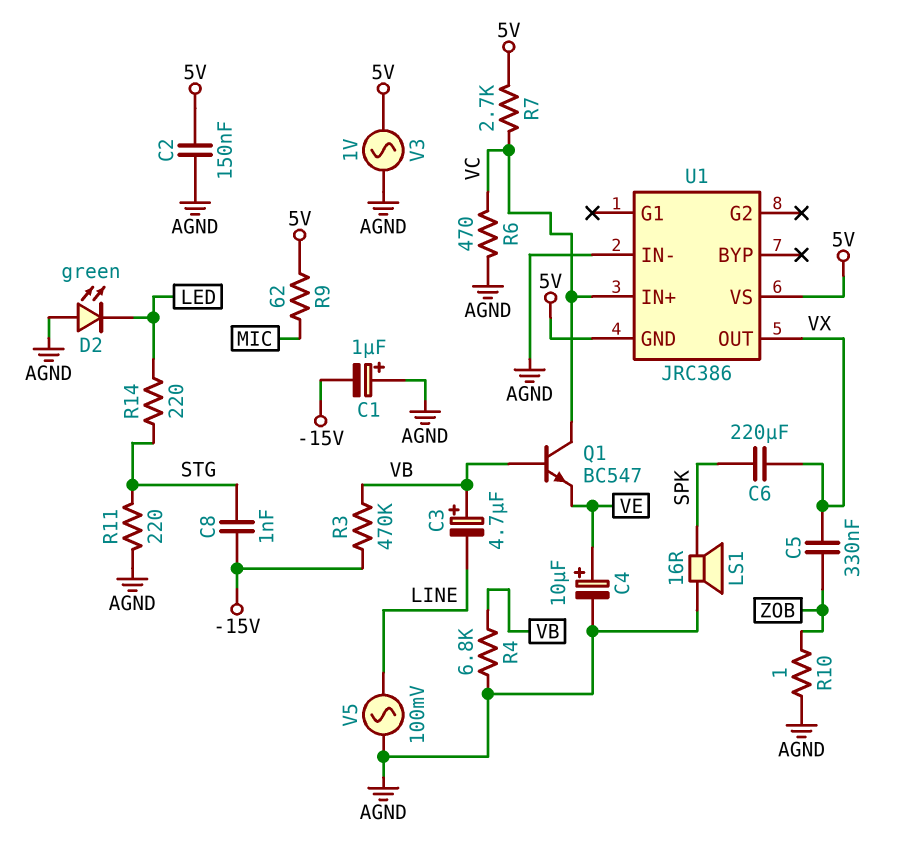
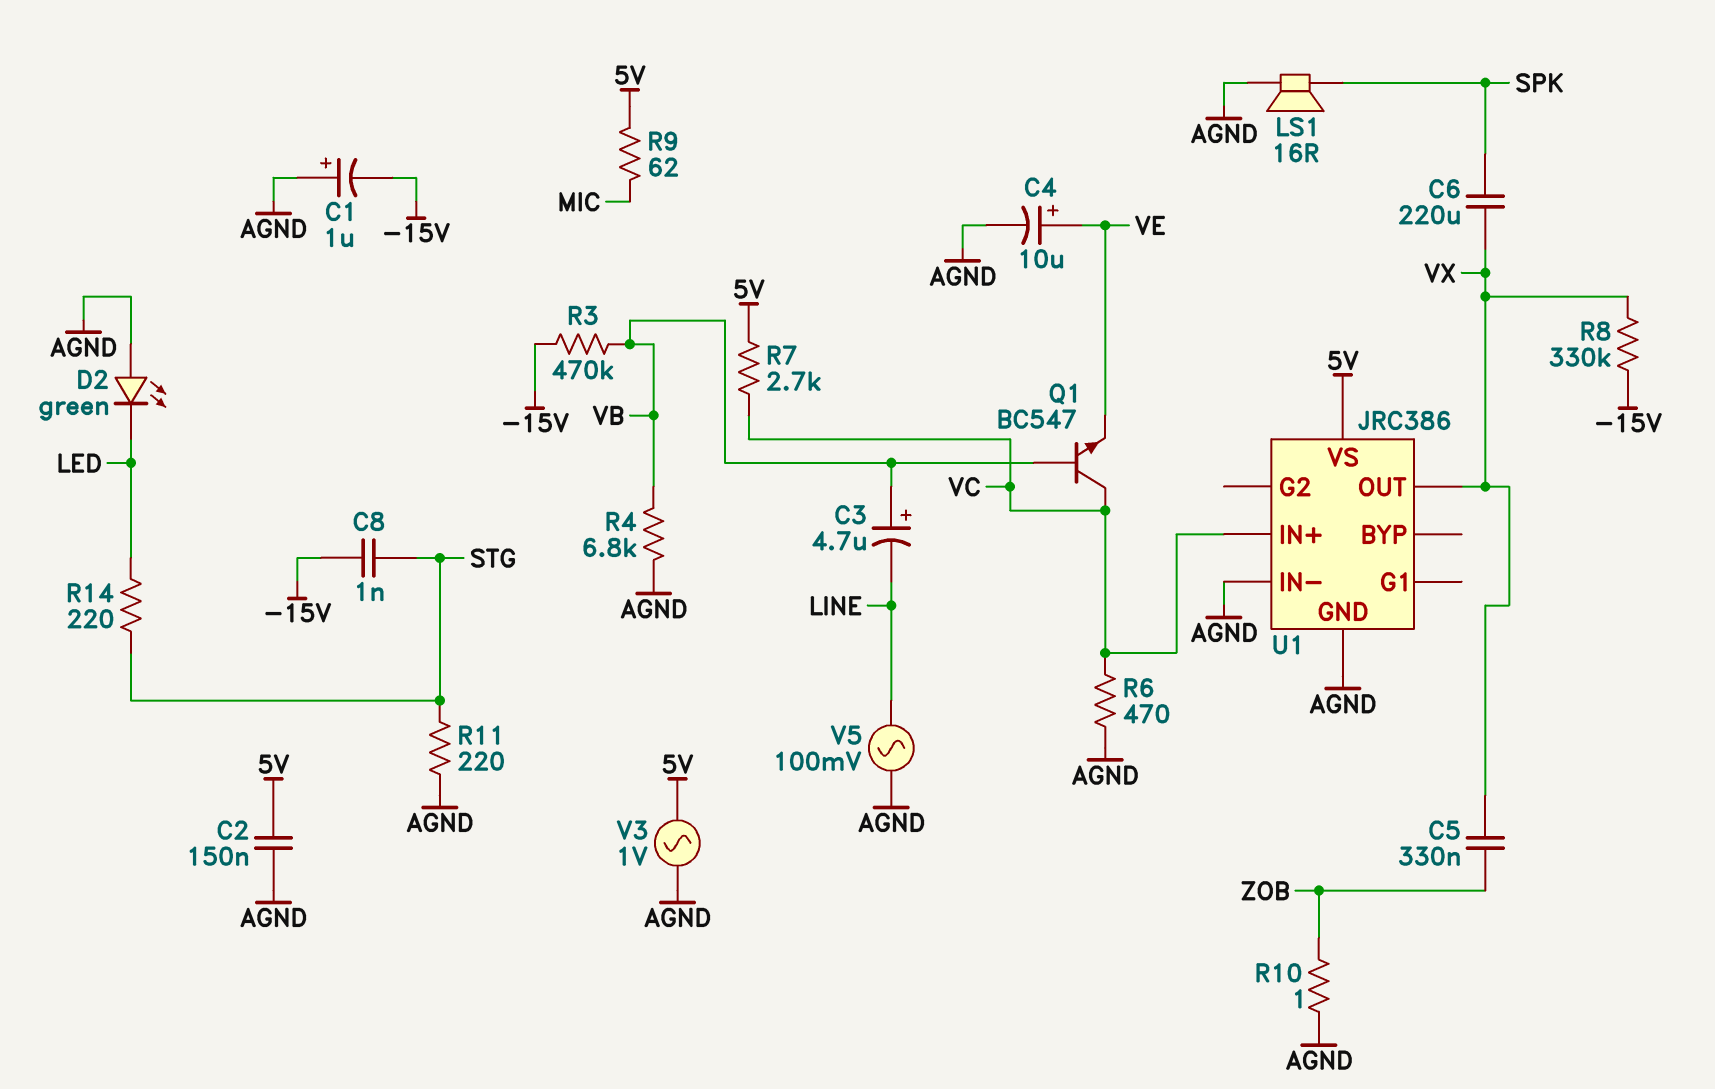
R8: none -> 330k (-15V, VX)
U1 pin GND: 5V -> AGND

